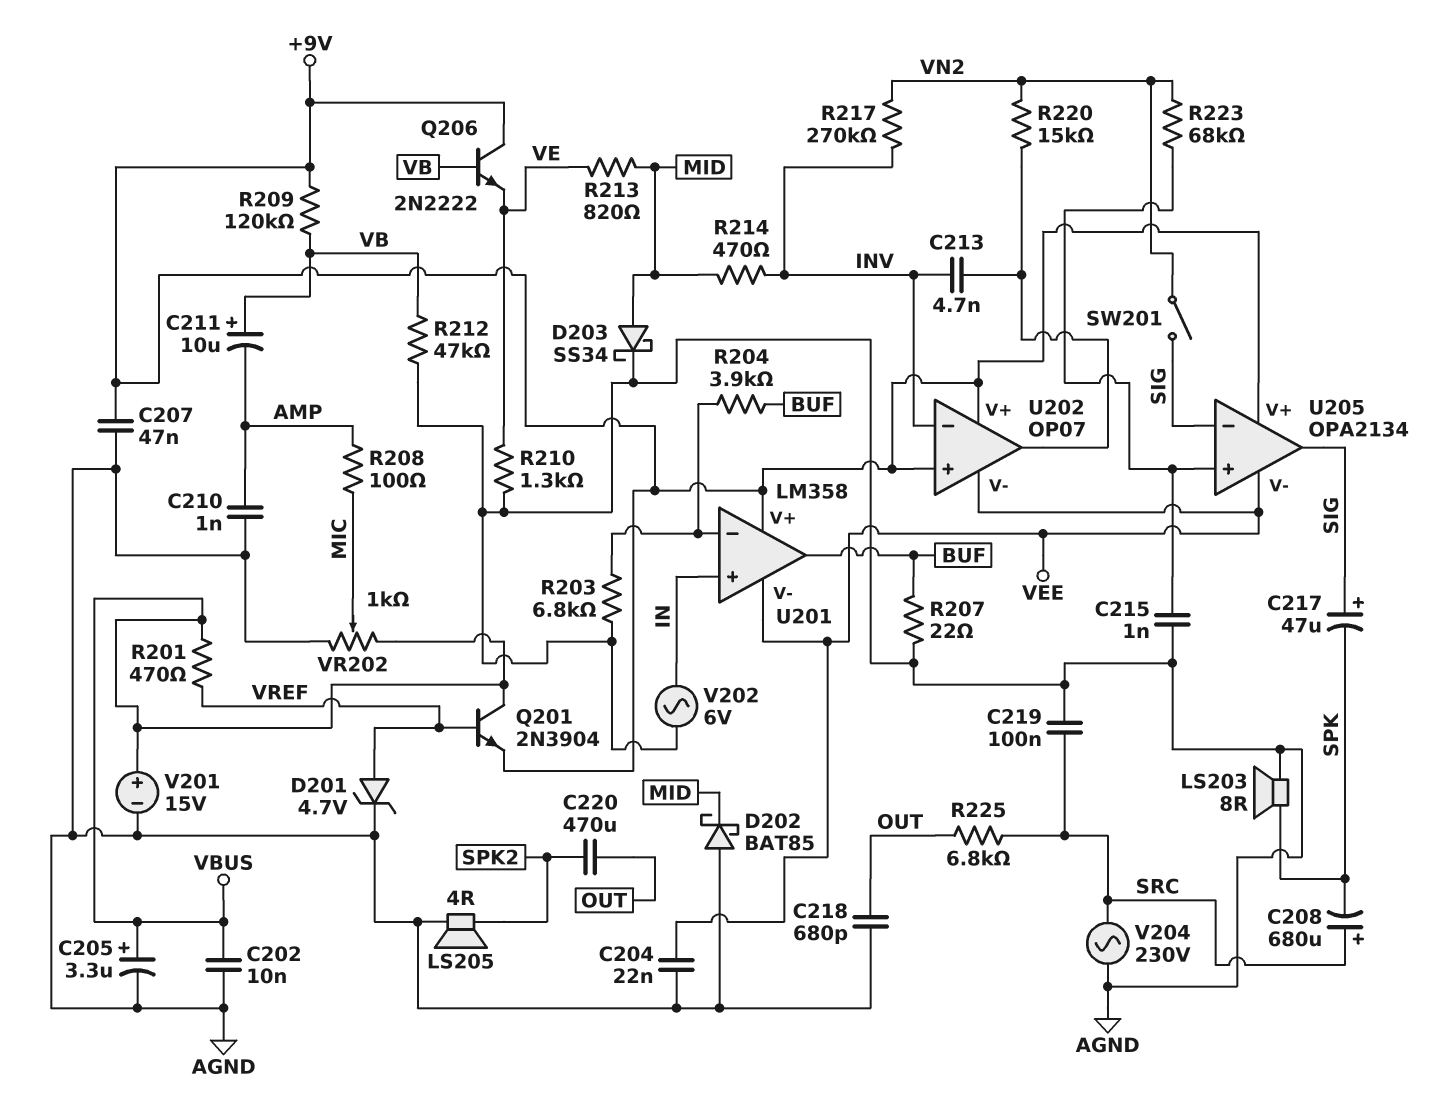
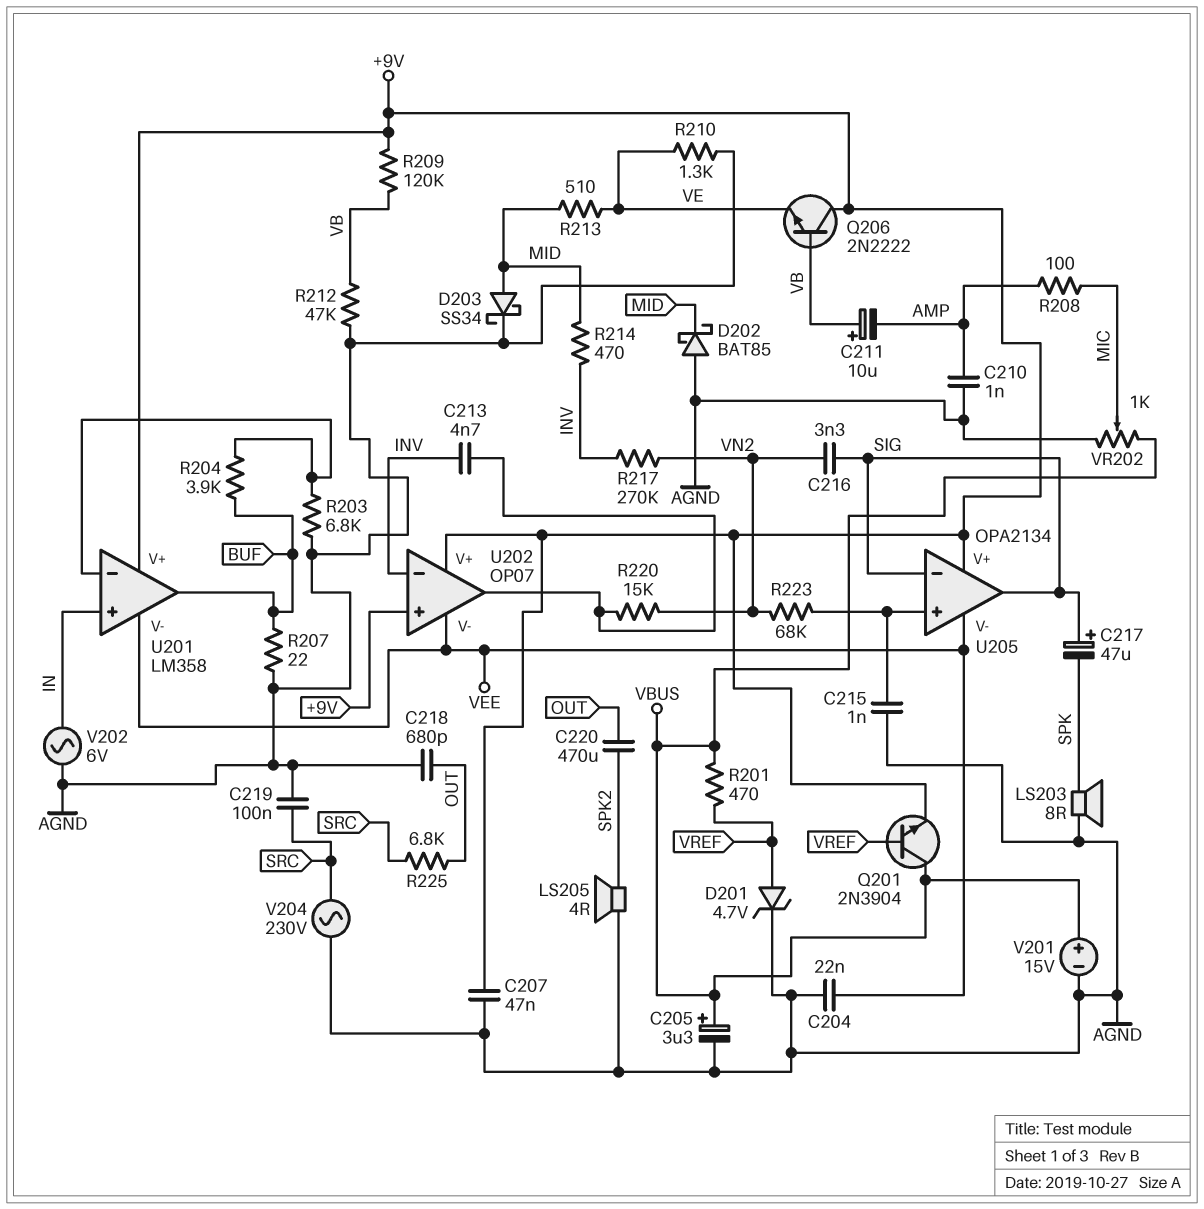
C202: 10nF (AGND, VBUS) -> none
C208: 680uF (plus SRC, minus SPK) -> none
C216: none -> 3.3nF (SIG, VN2)
R213: 820 (MID, VE) -> 510 (MID, VE)
SW201: switch (SIG, VN2) -> none

